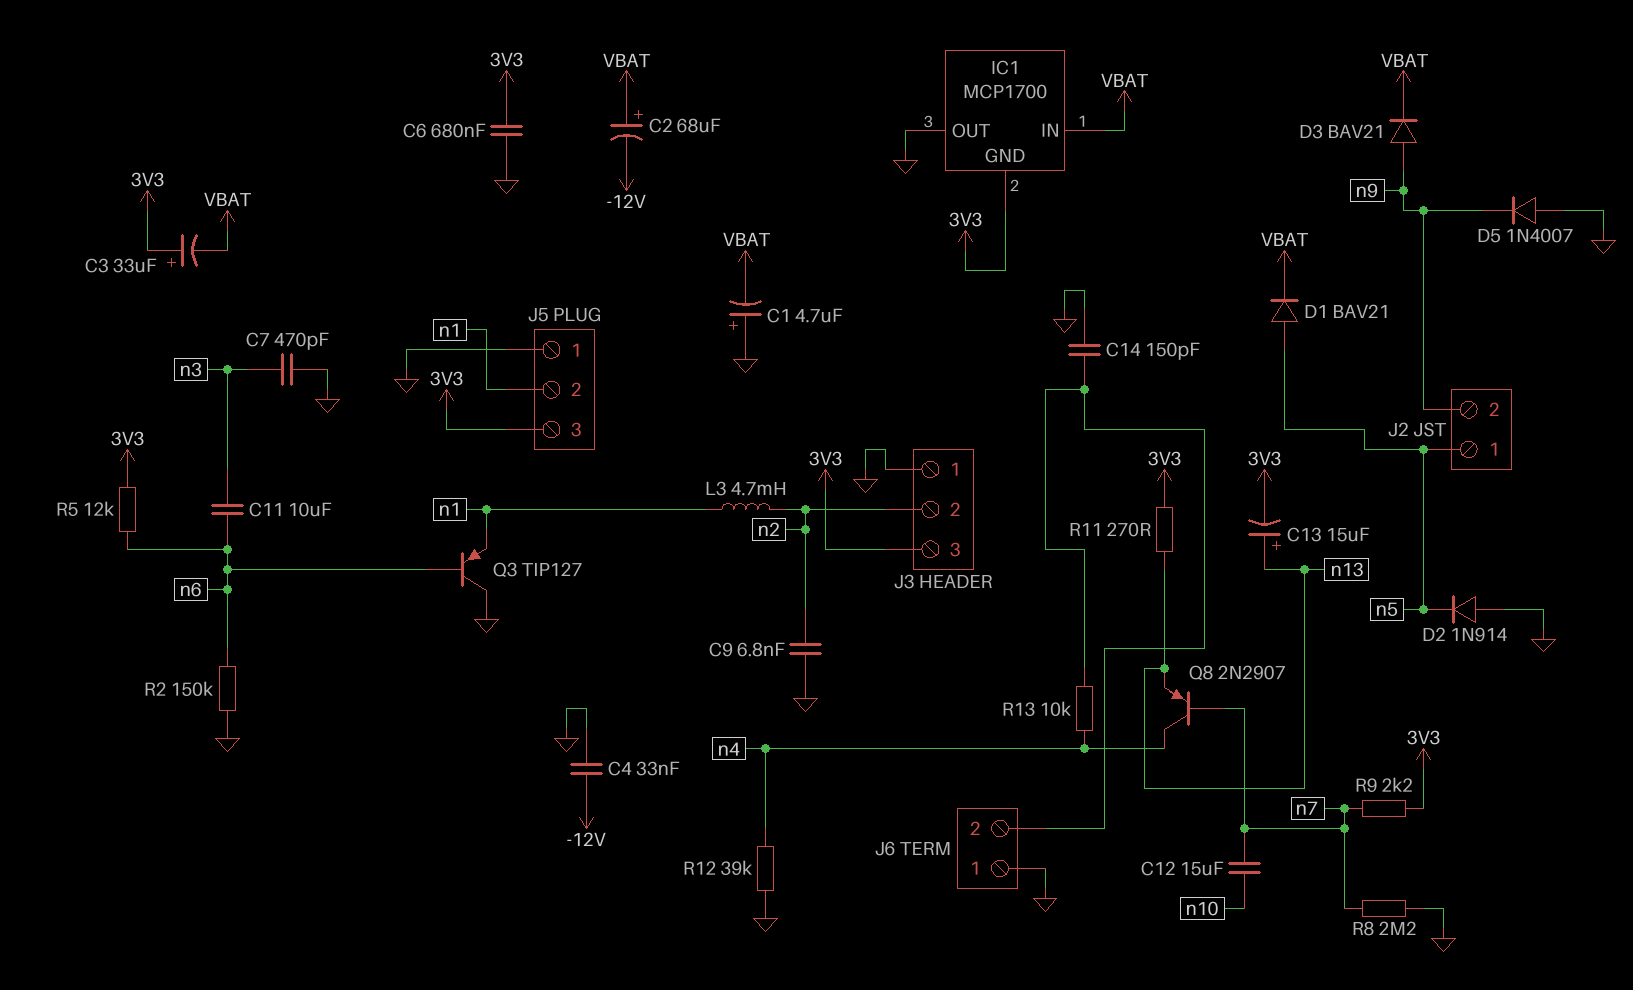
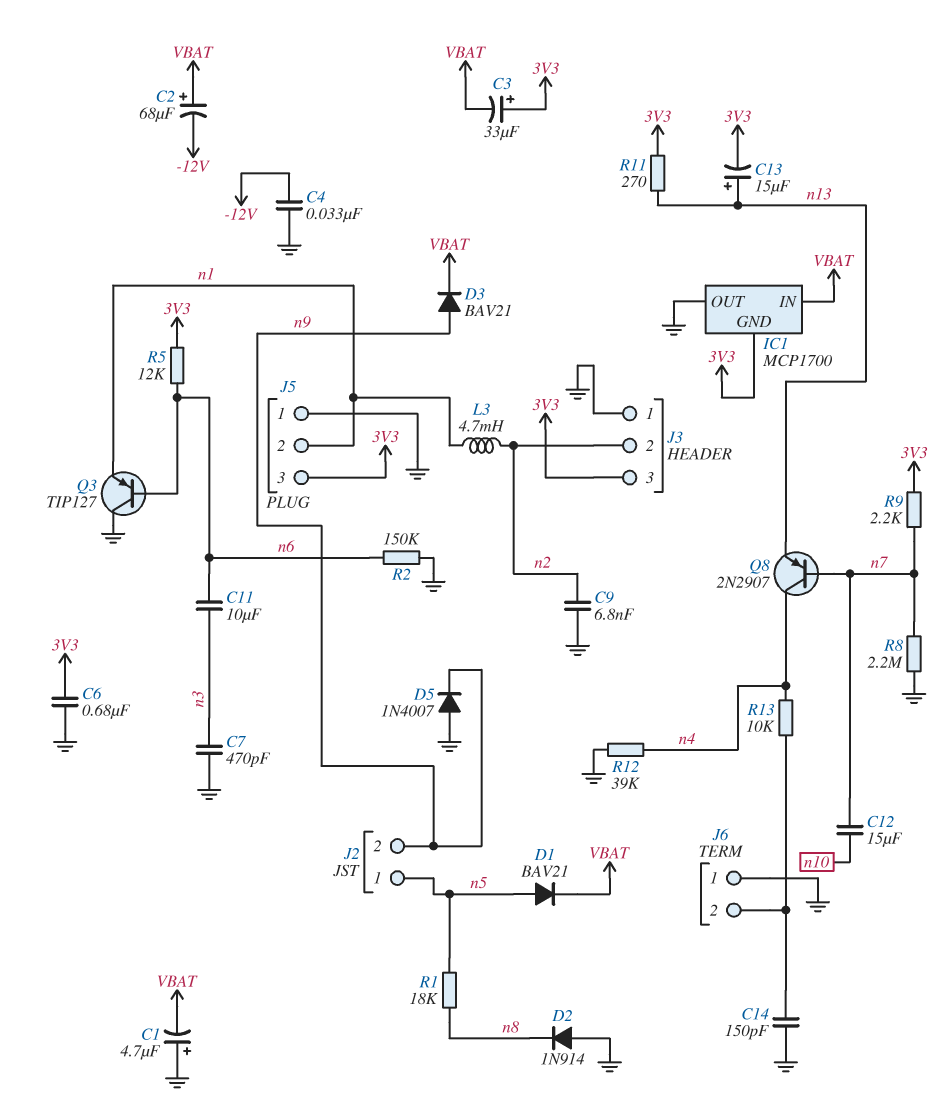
D2: diode 1N914 (A GND, K n5) -> diode 1N914 (A GND, K n8)
R1: none -> 18k (n5, n8)

